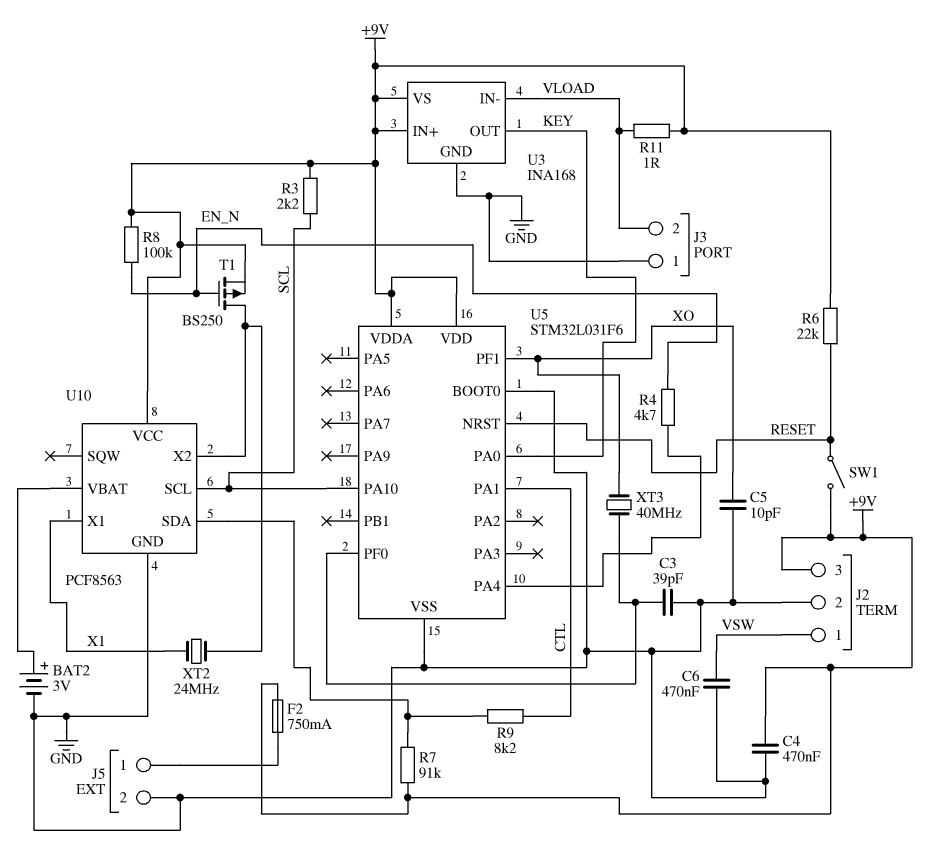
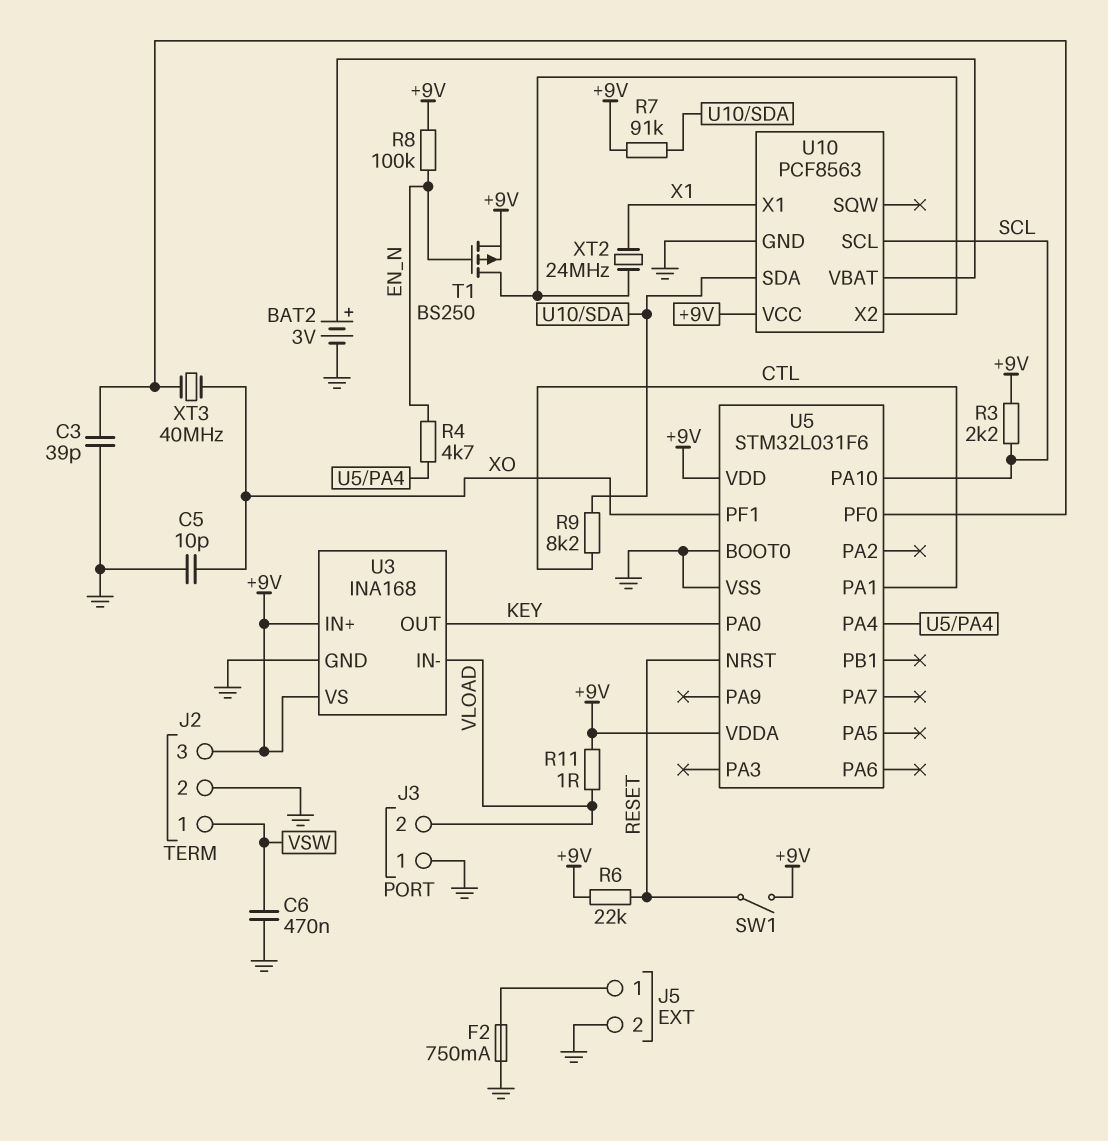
C4: 470nF (+9V, GND) -> none
F2: 750mA (+9V, J5/1) -> 750mA (GND, J5/1)

